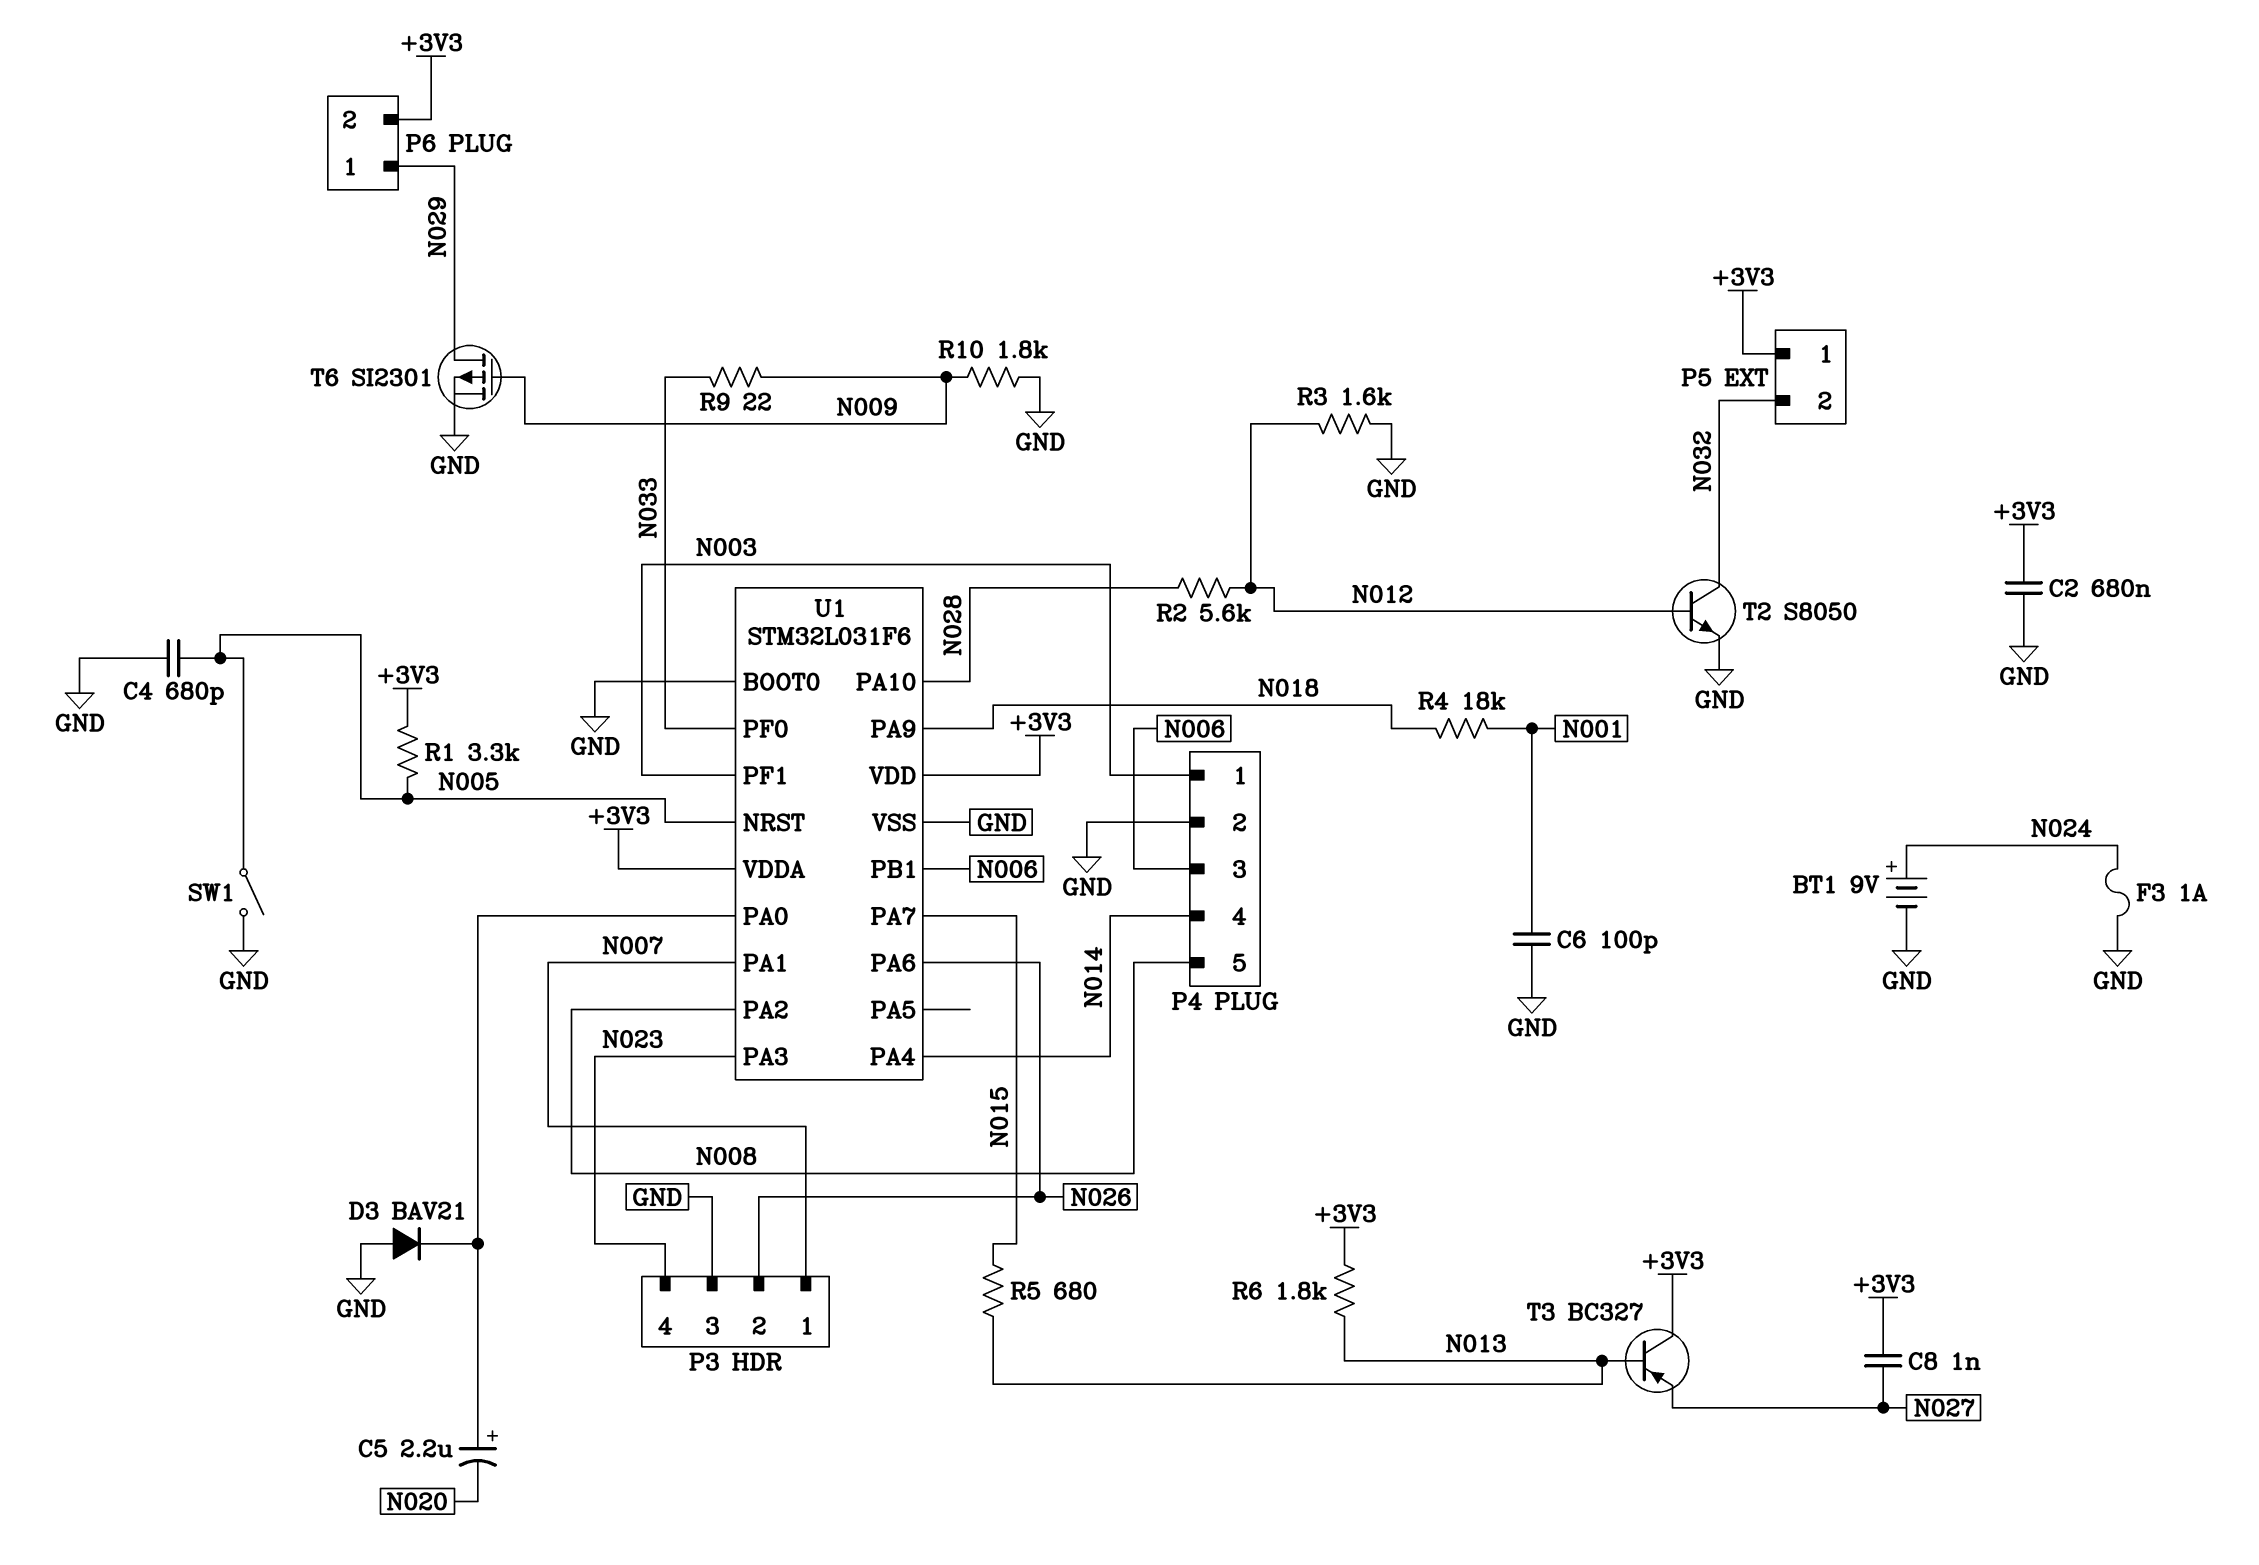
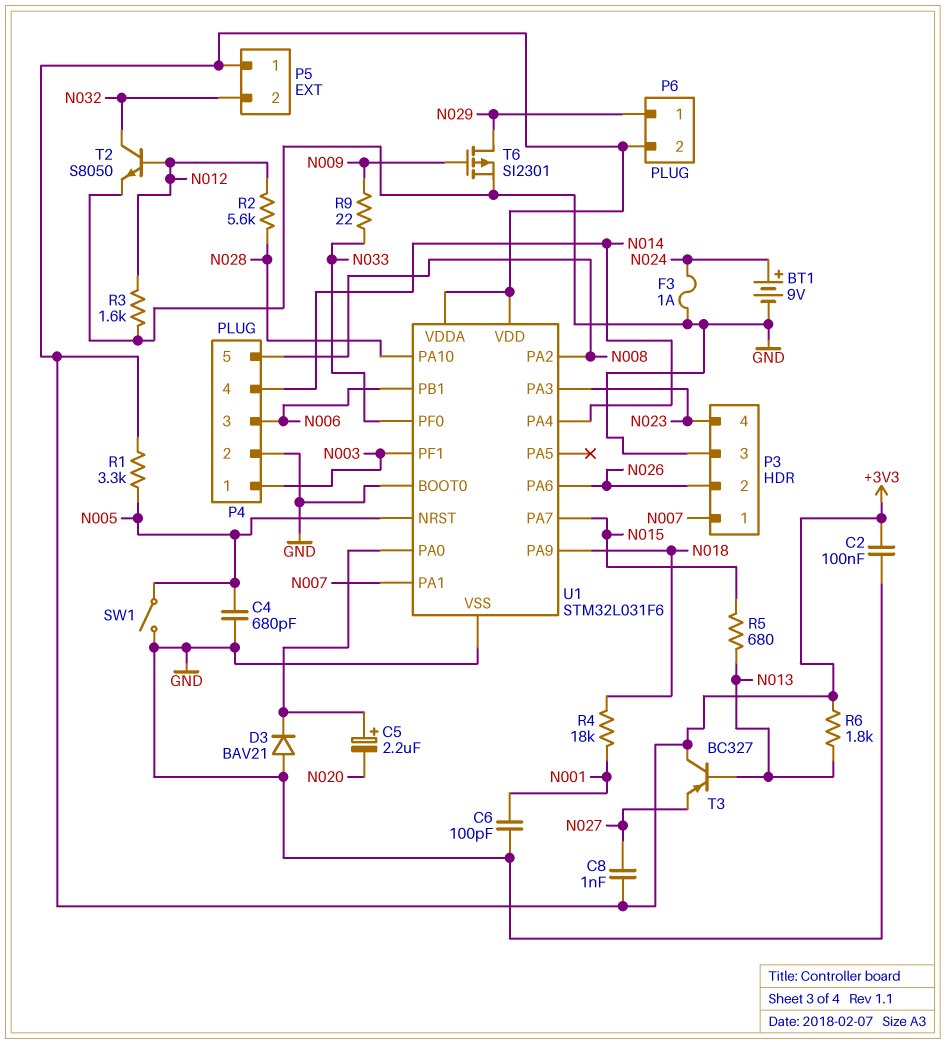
C2: 680nF (+3V3, GND) -> 100nF (+3V3, GND)
R10: 1.8k (GND, N009) -> none

